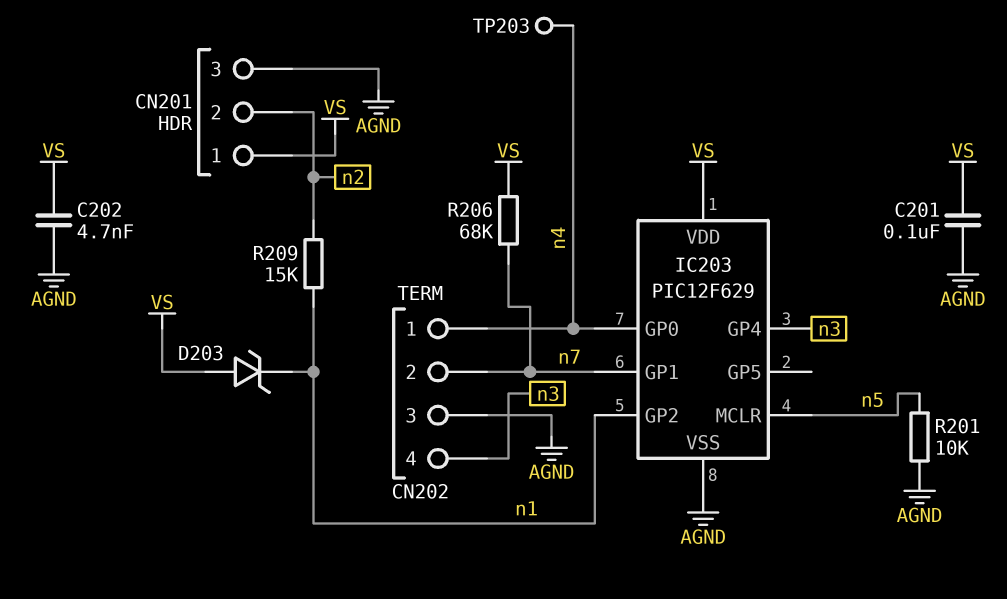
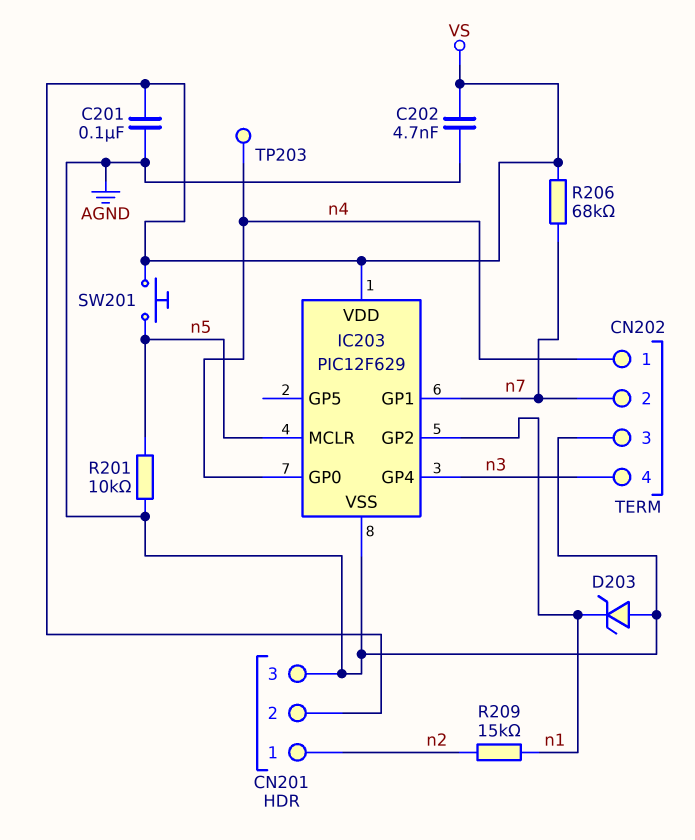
CN201 pin 1: VS -> n2
CN201 pin 2: n2 -> VS
D203: zener (A VS, K n1) -> zener (A AGND, K n1)
SW201: none -> button (VS, n5)

